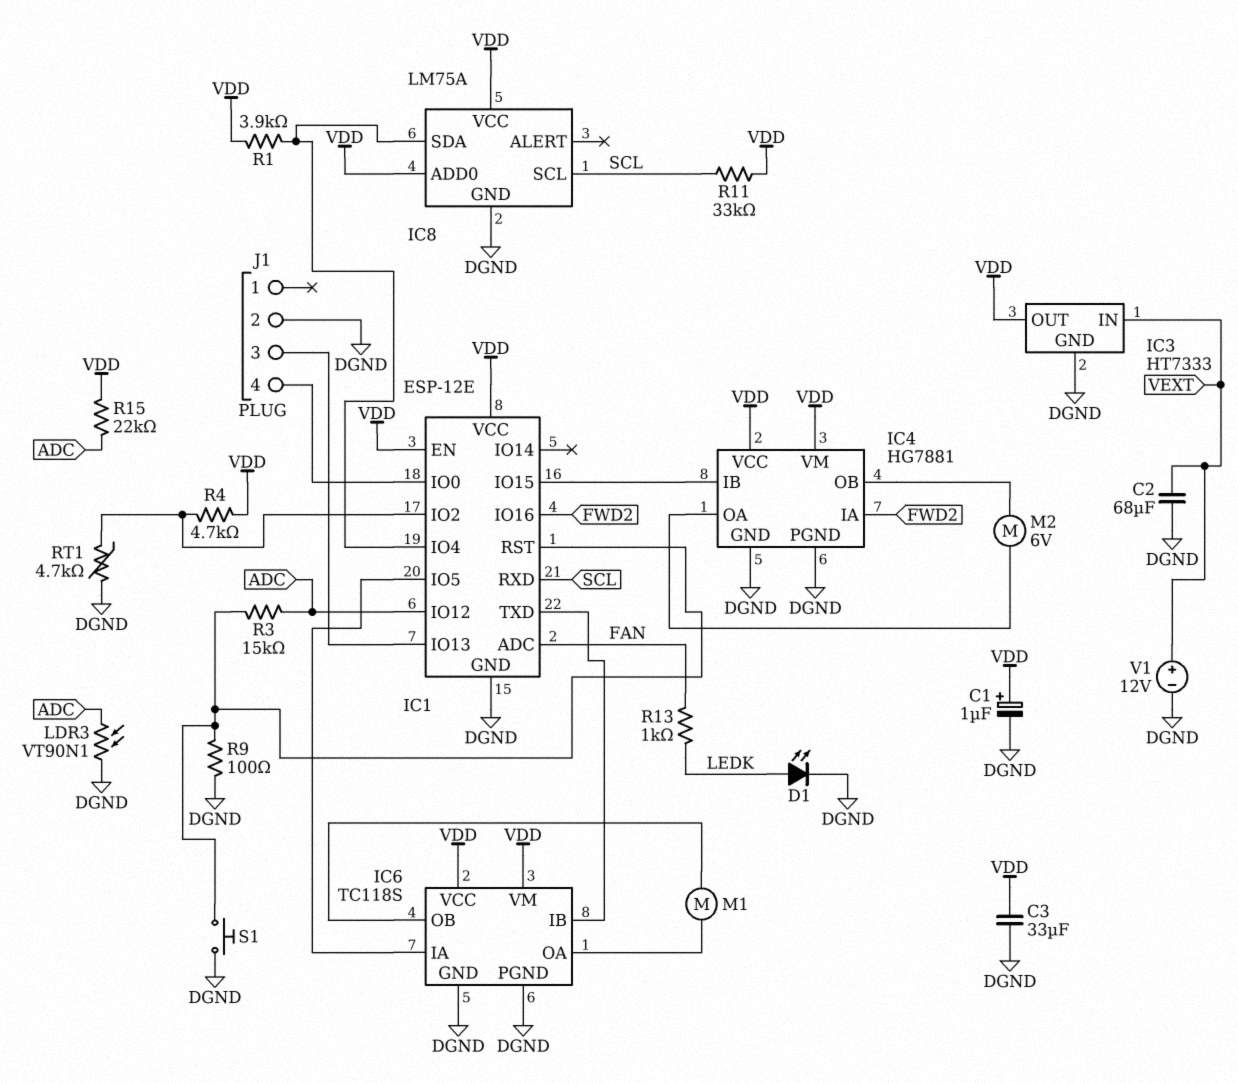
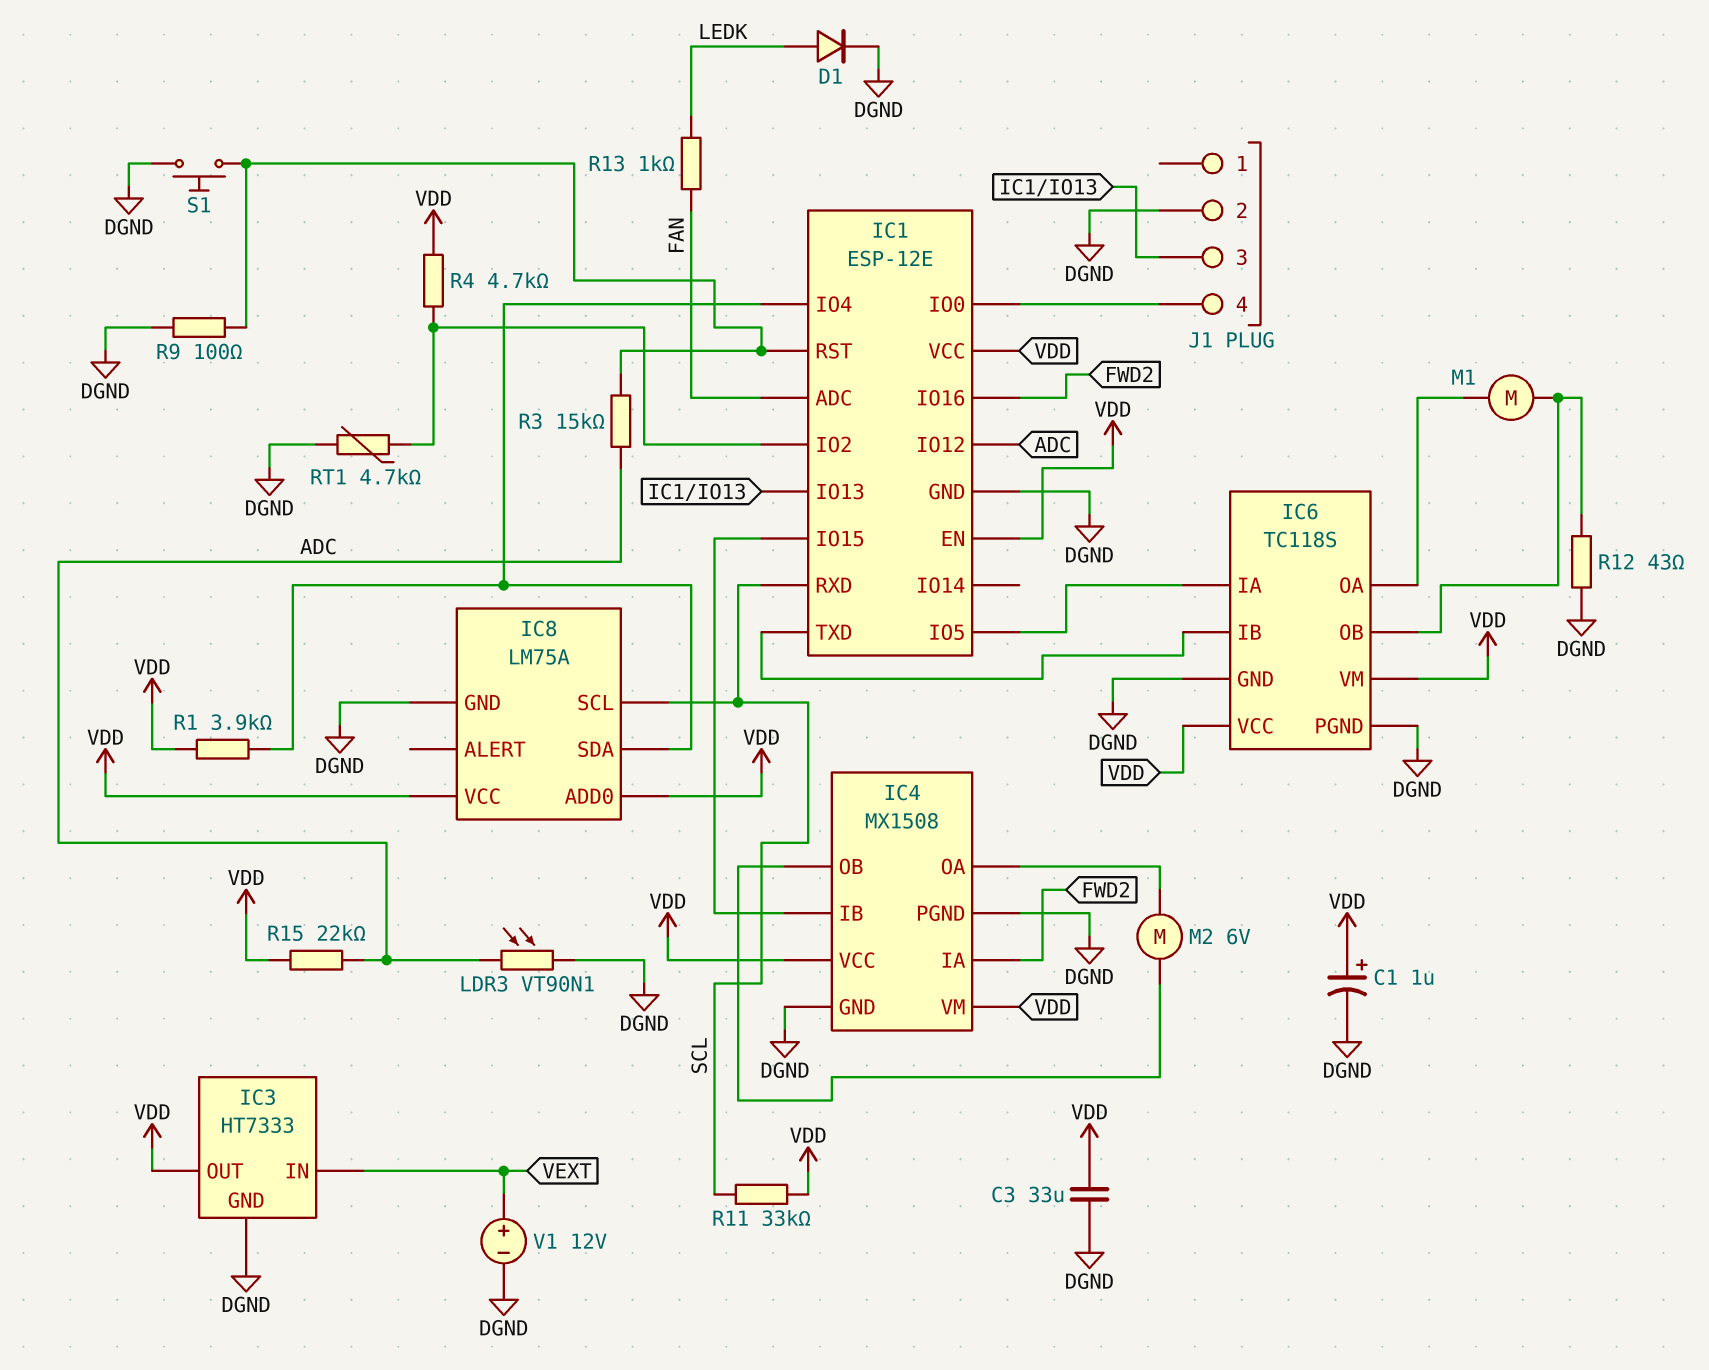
C2: 68uF (DGND, VEXT) -> none
D1: LED (A LEDK, K DGND) -> diode (A LEDK, K DGND)
IC4: HG7881 -> MX1508
R12: none -> 43 (DGND, IC6/OB)

